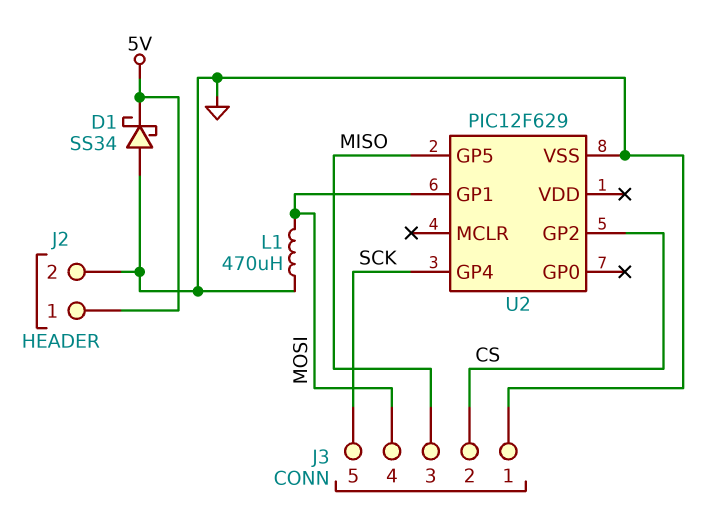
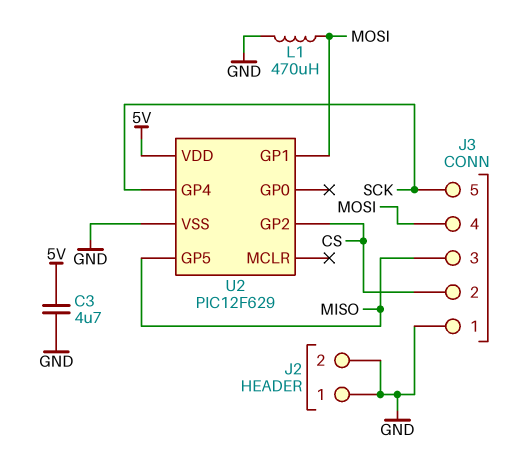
C3: none -> 4.7uF (5V, GND)
D1: schottky SS34 (A GND, K 5V) -> none
J2 pin 1: 5V -> GND
U2 pin VDD: none -> 5V

